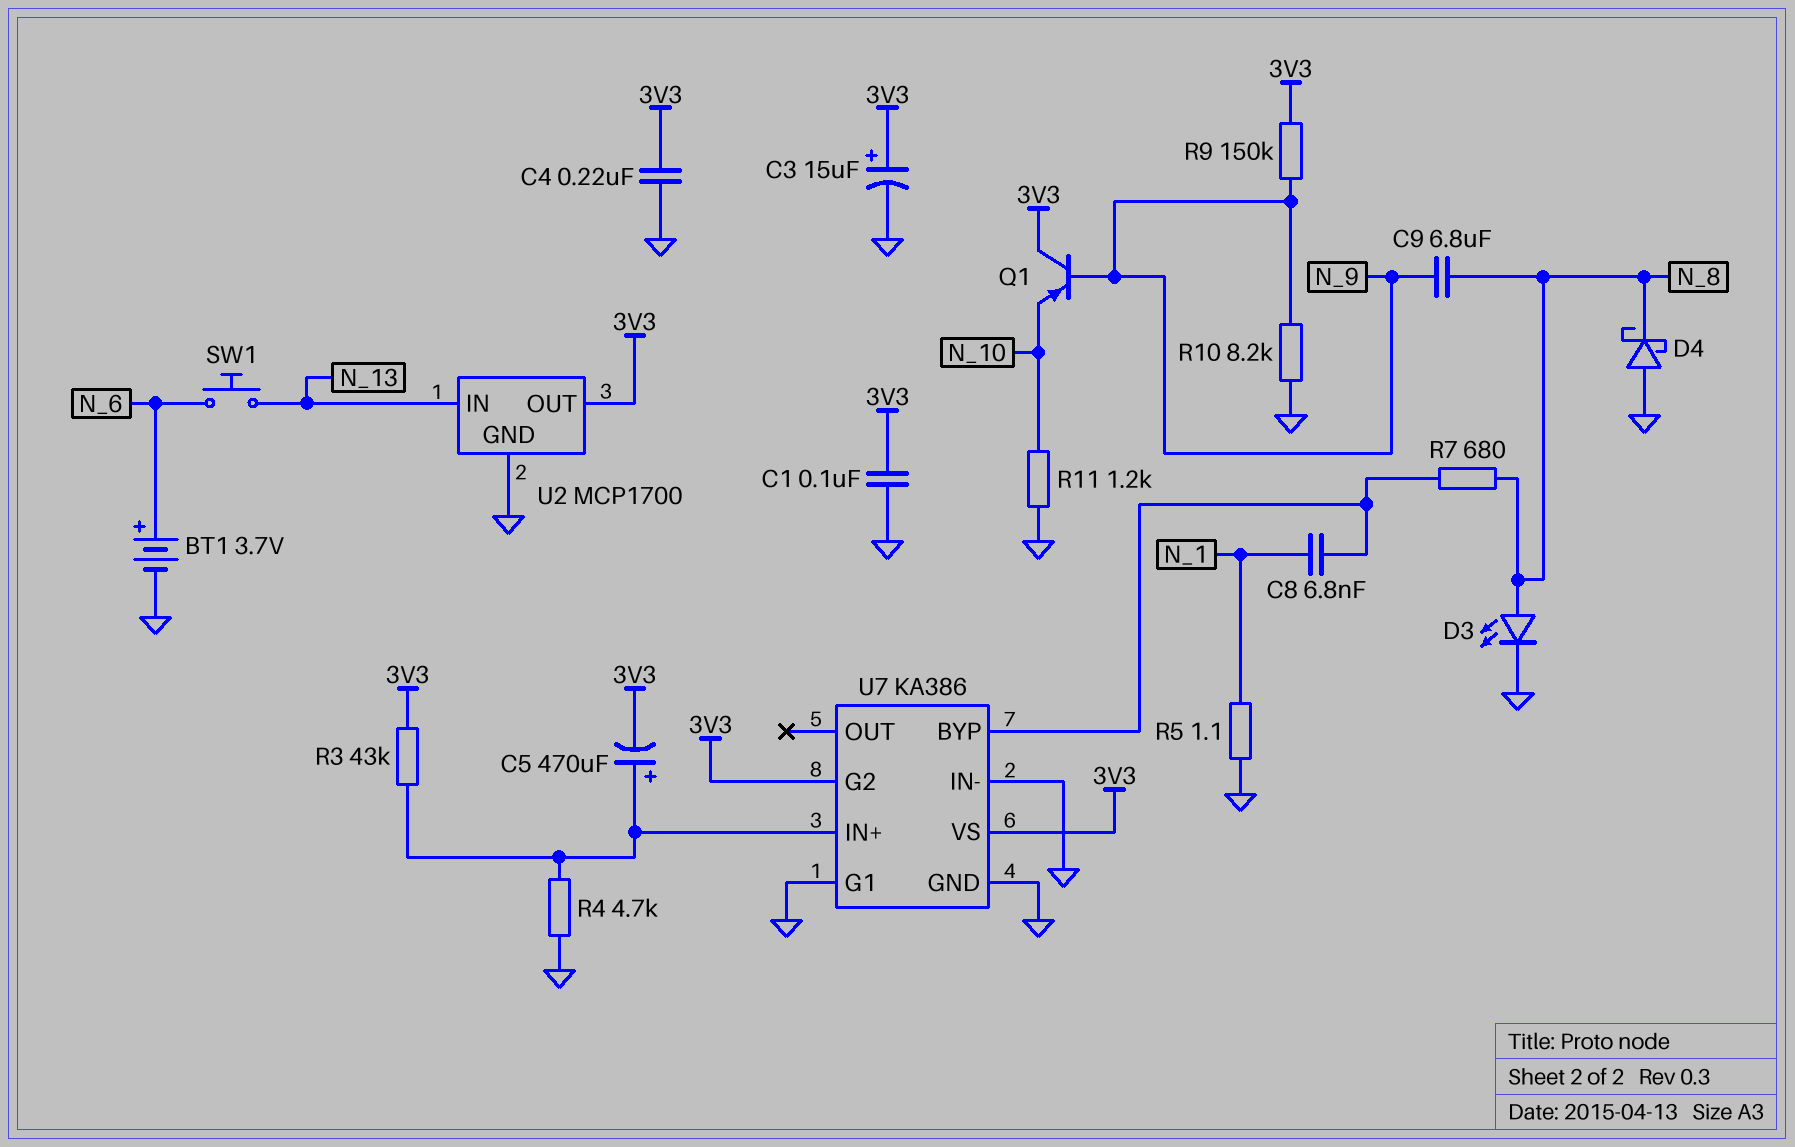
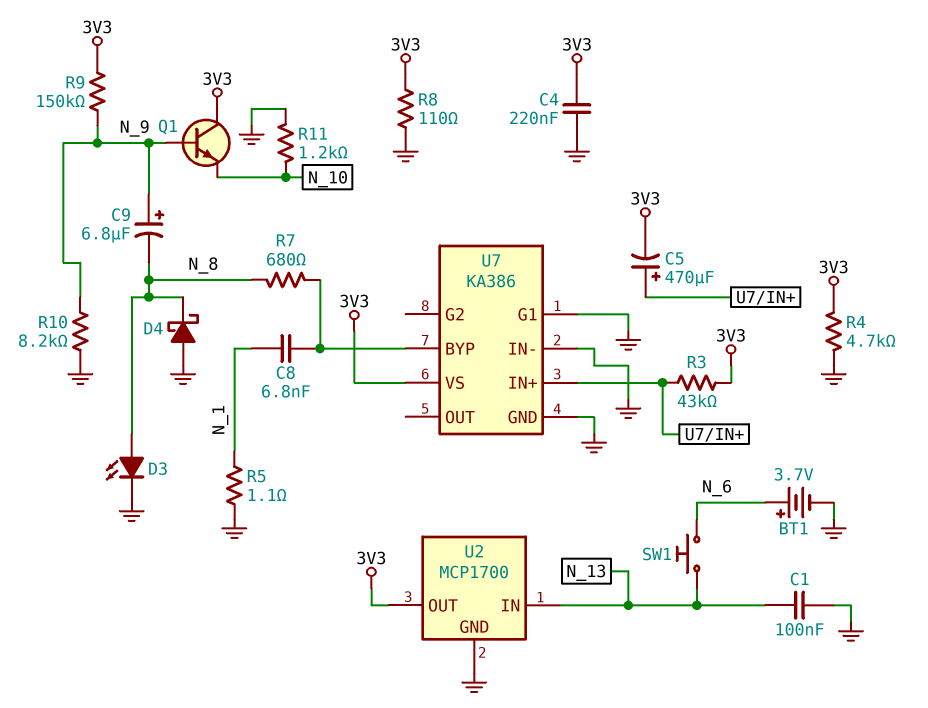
C1: 100nF (3V3, GND) -> 100nF (GND, N_13)
C3: 15uF (plus 3V3, minus GND) -> none
C9: 6.8uF (N_8, N_9) -> 6.8uF (plus N_9, minus N_8)
Q1: PNP (B N_9, C 3V3, E N_10) -> NPN (B N_9, C 3V3, E N_10)
R4: 4.7k (GND, U7/IN+) -> 4.7k (3V3, GND)
R8: none -> 110 (3V3, GND)
U7 pin G2: 3V3 -> none

